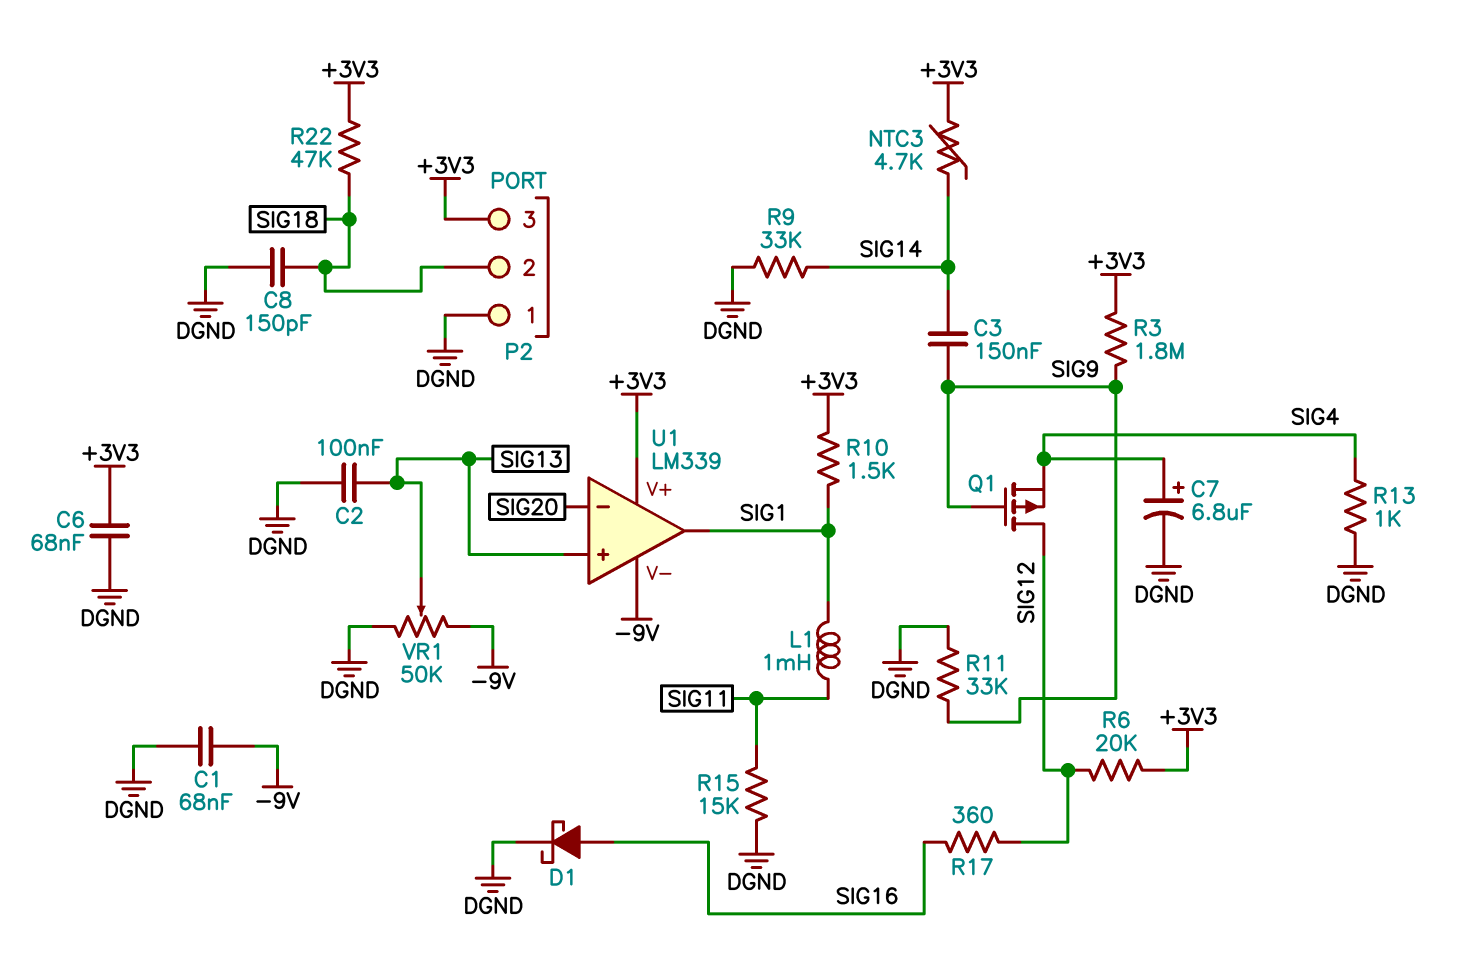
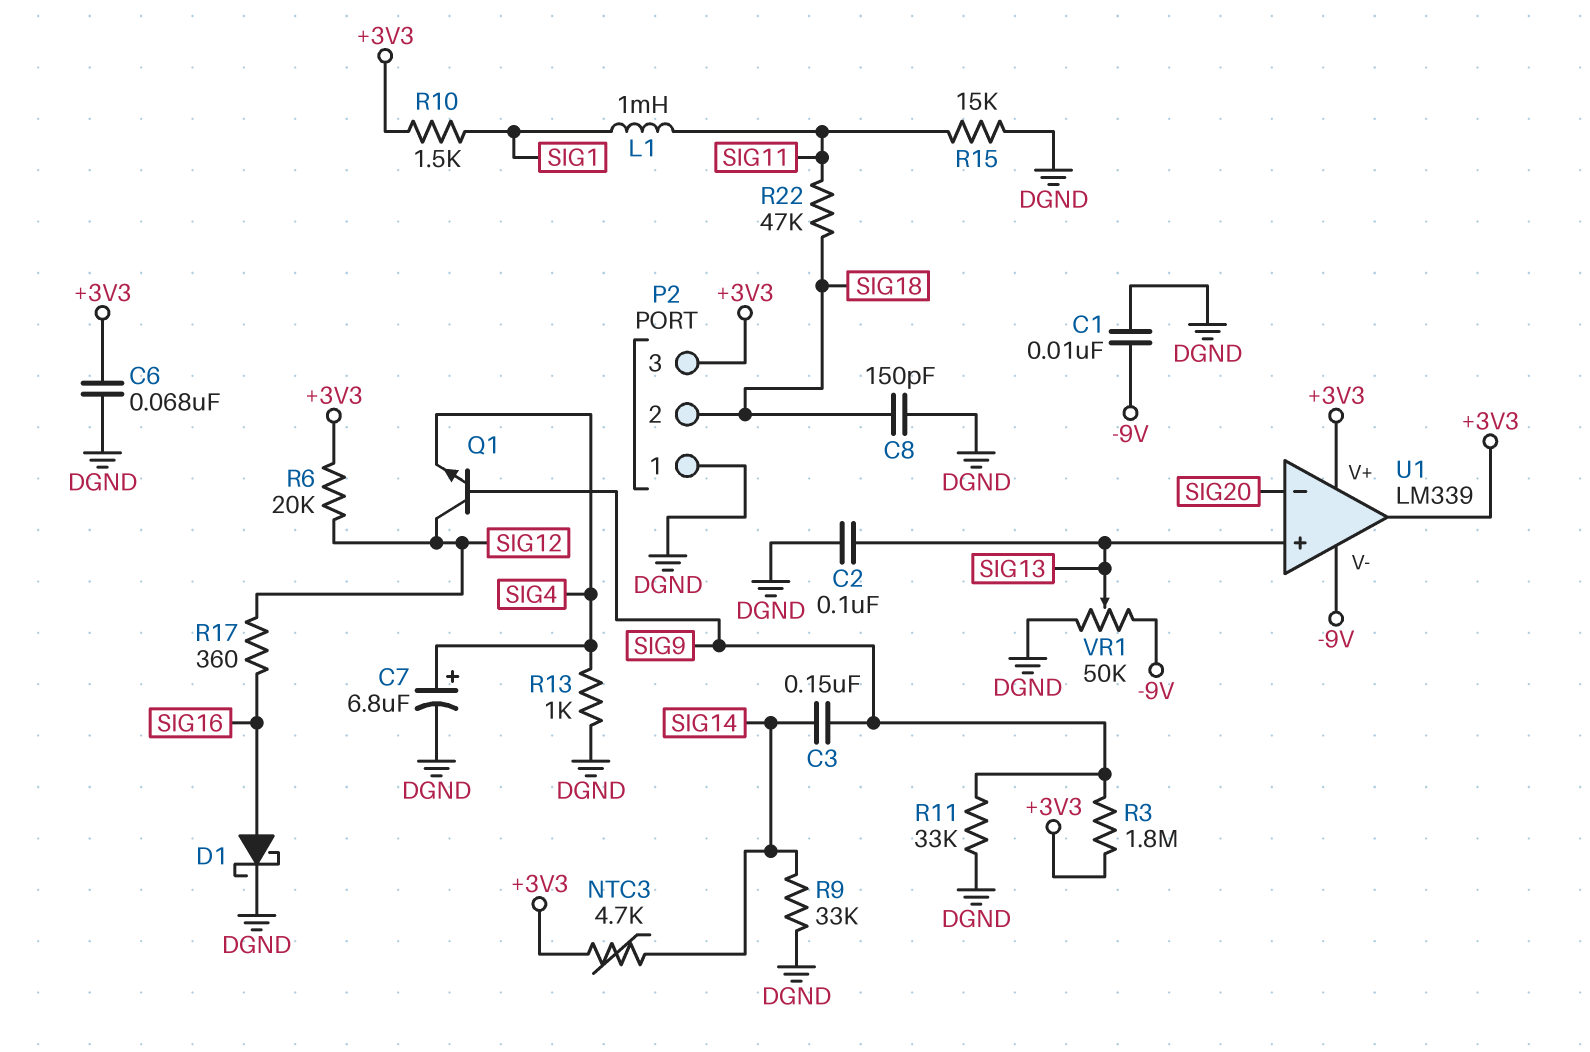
C1: 68nF (-9V, DGND) -> 10nF (-9V, DGND)
Q1: PMOS (G SIG9, D SIG12, S SIG4) -> NPN (B SIG9, C SIG12, E SIG4)
R22: 47k (+3V3, SIG18) -> 47k (SIG11, SIG18)
U1 pin out: SIG1 -> +3V3

